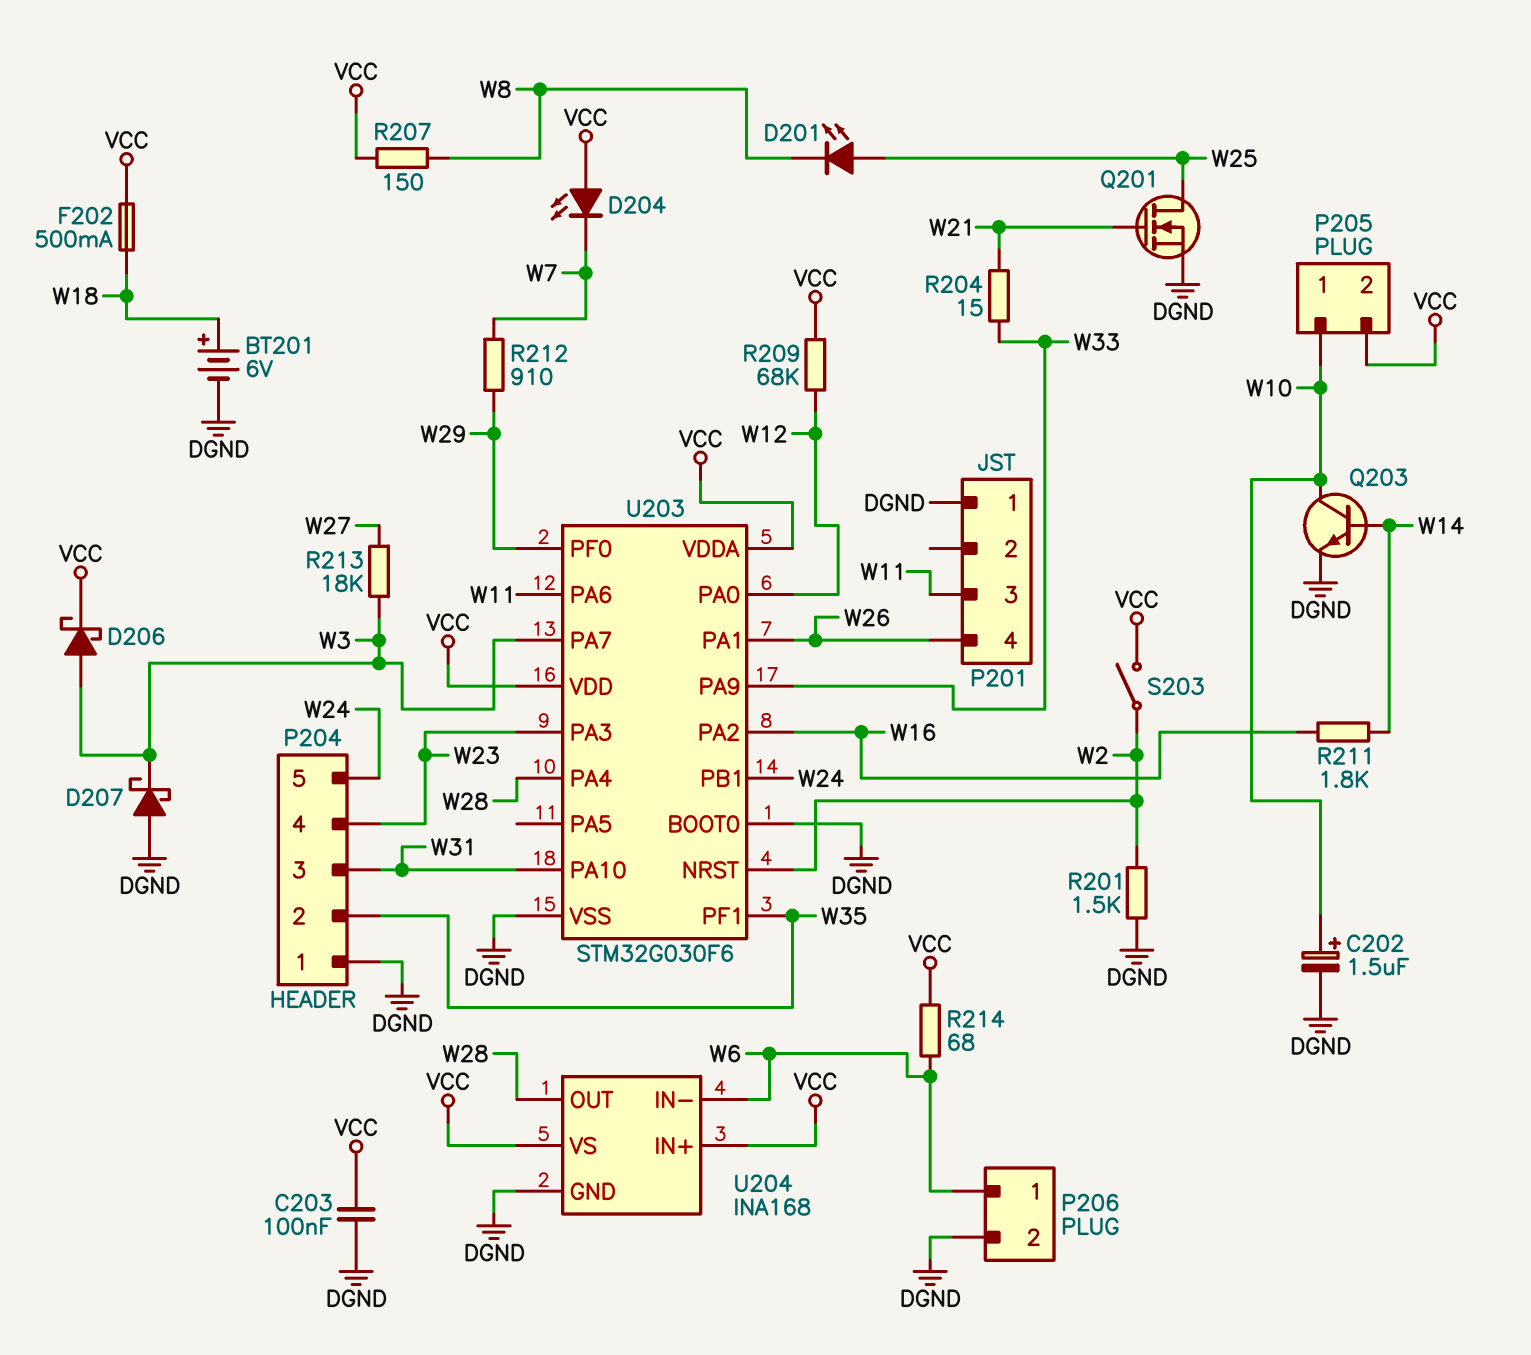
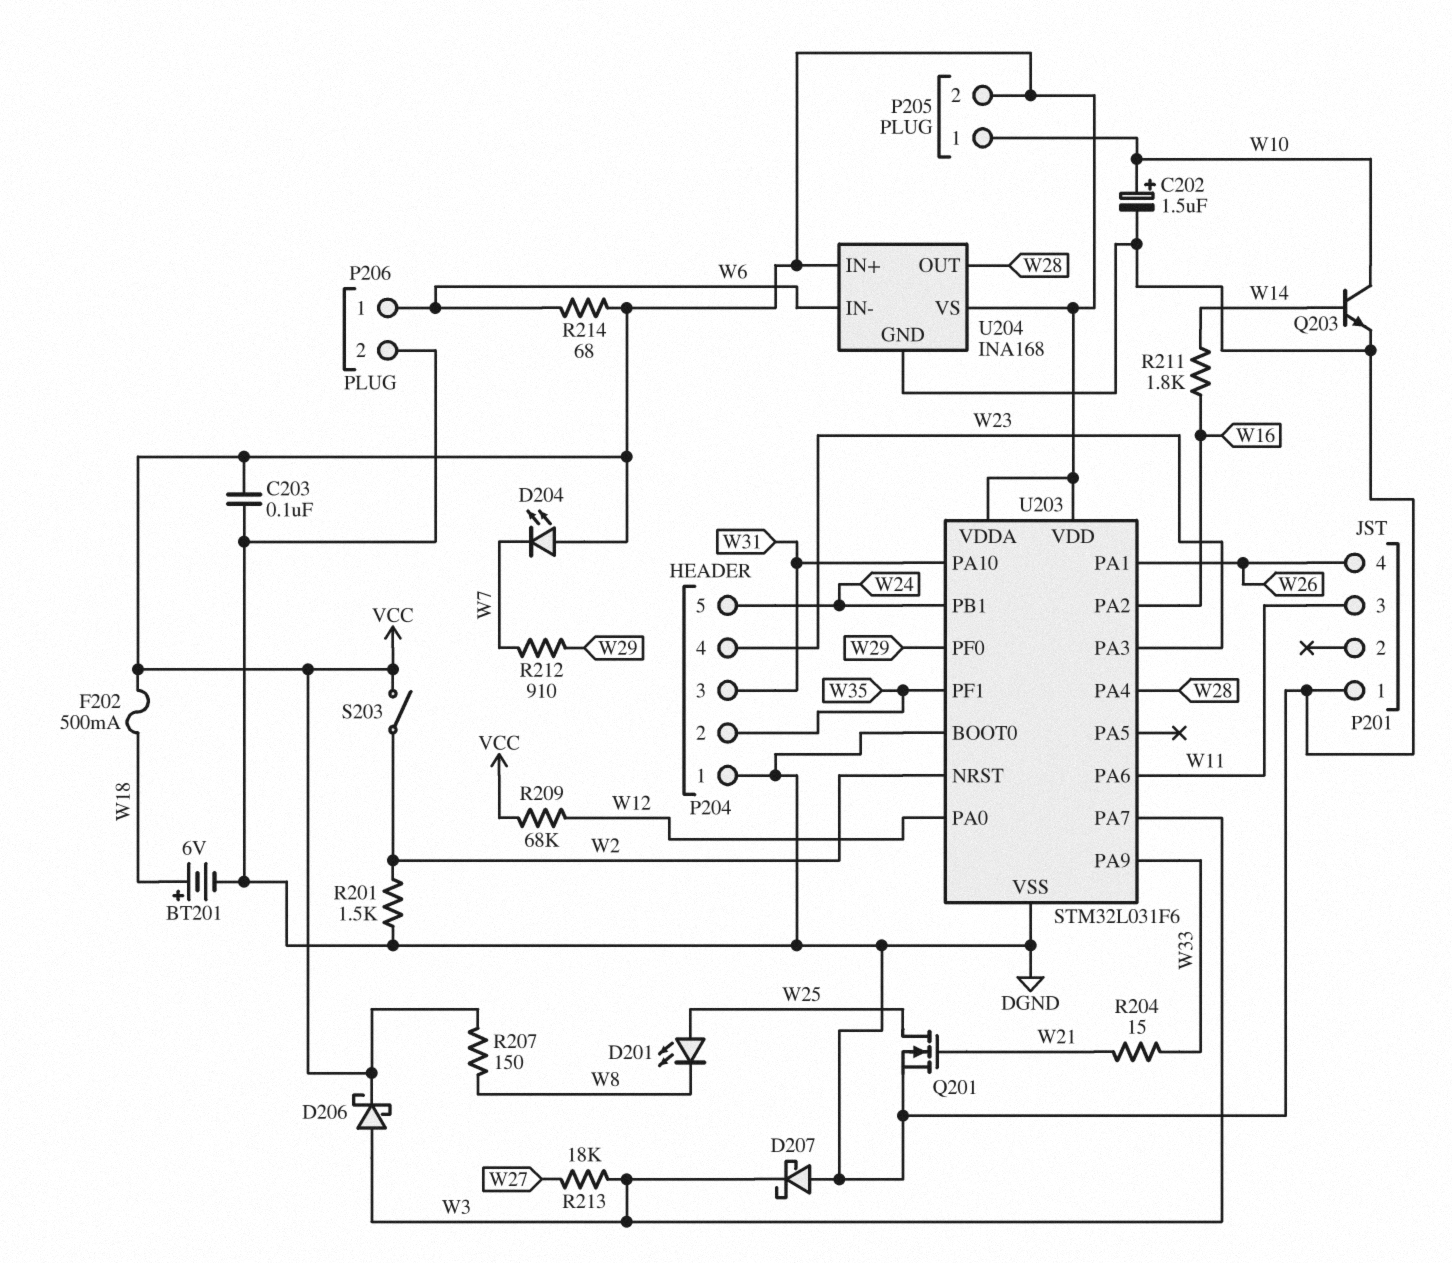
U203: STM32G030F6 -> STM32L031F6

